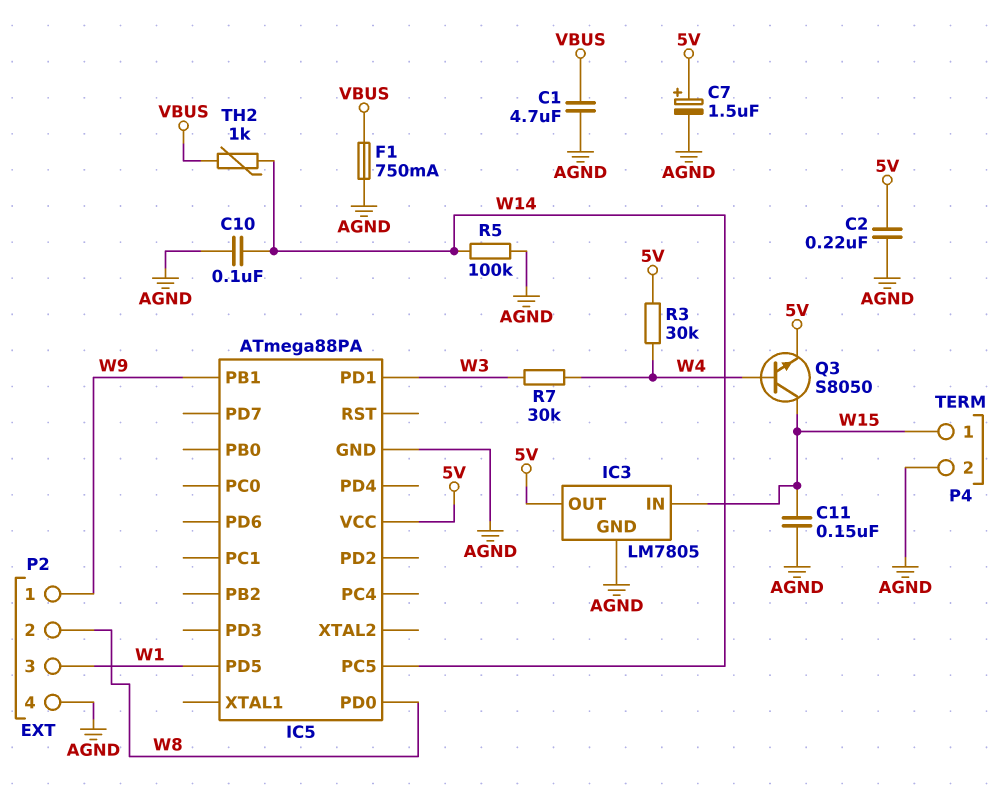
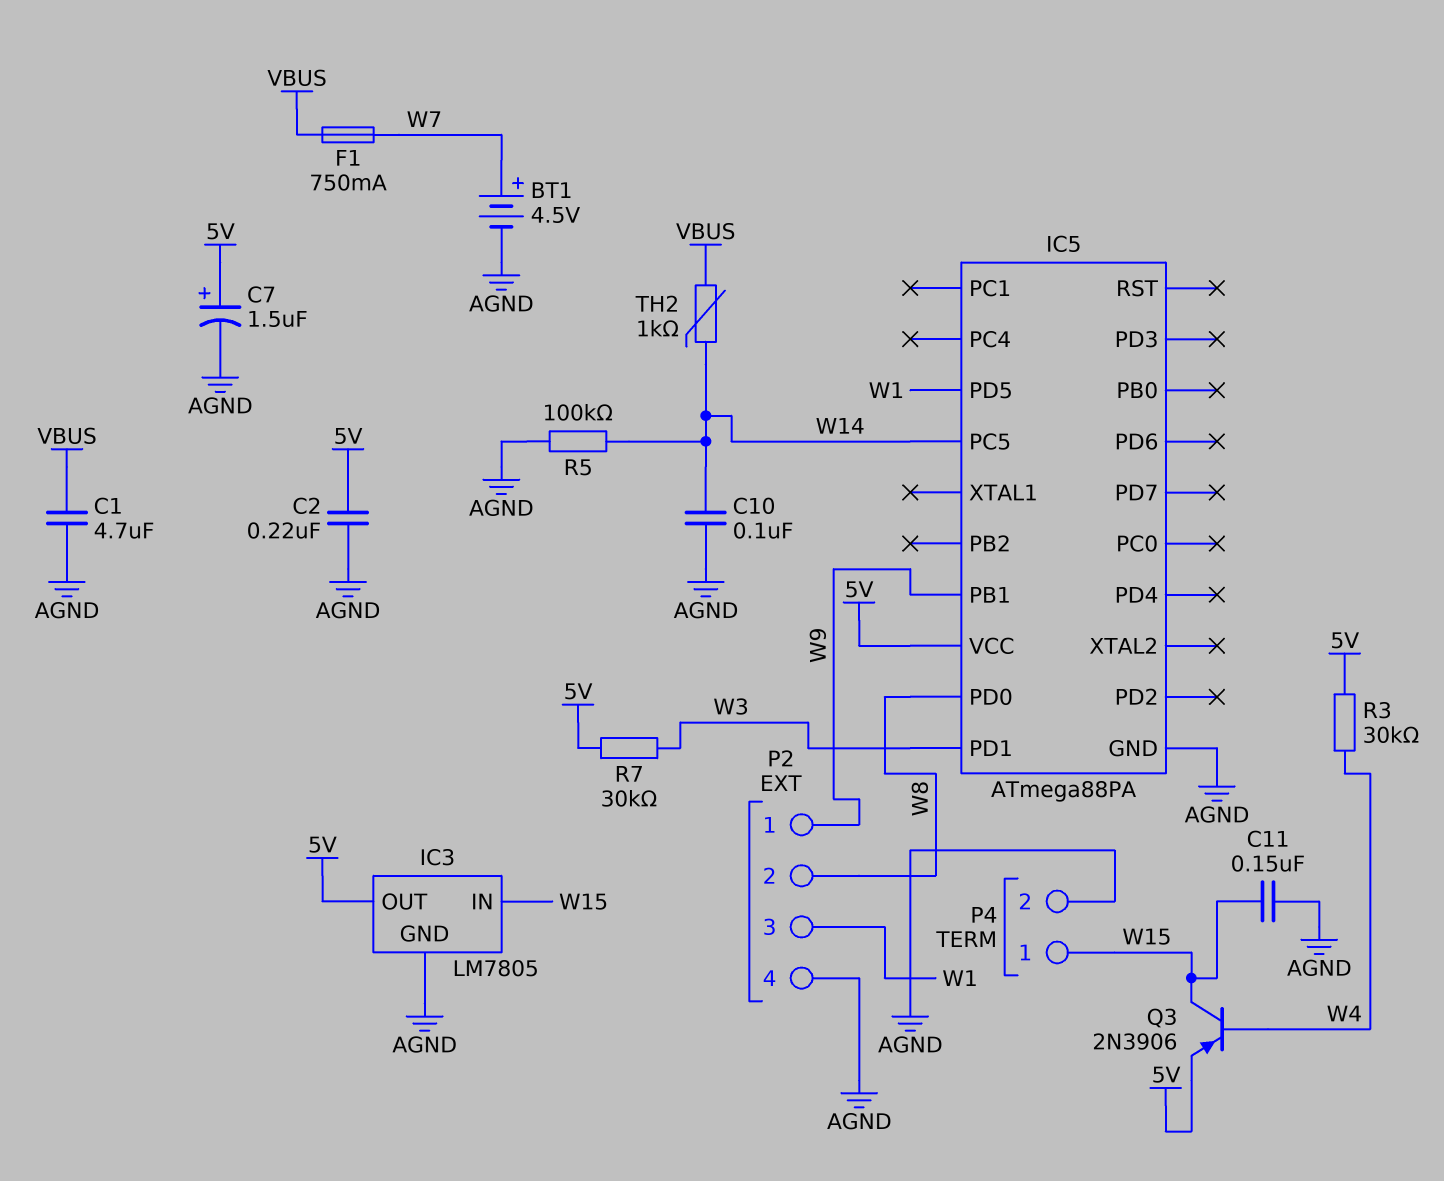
BT1: none -> 4.5V (plus W7, minus AGND)
F1: 750mA (AGND, VBUS) -> 750mA (VBUS, W7)
Q3: NPN S8050 (B W4, C W15, E 5V) -> PNP 2N3906 (B W4, C W15, E 5V)
R7: 30k (W3, W4) -> 30k (5V, W3)

